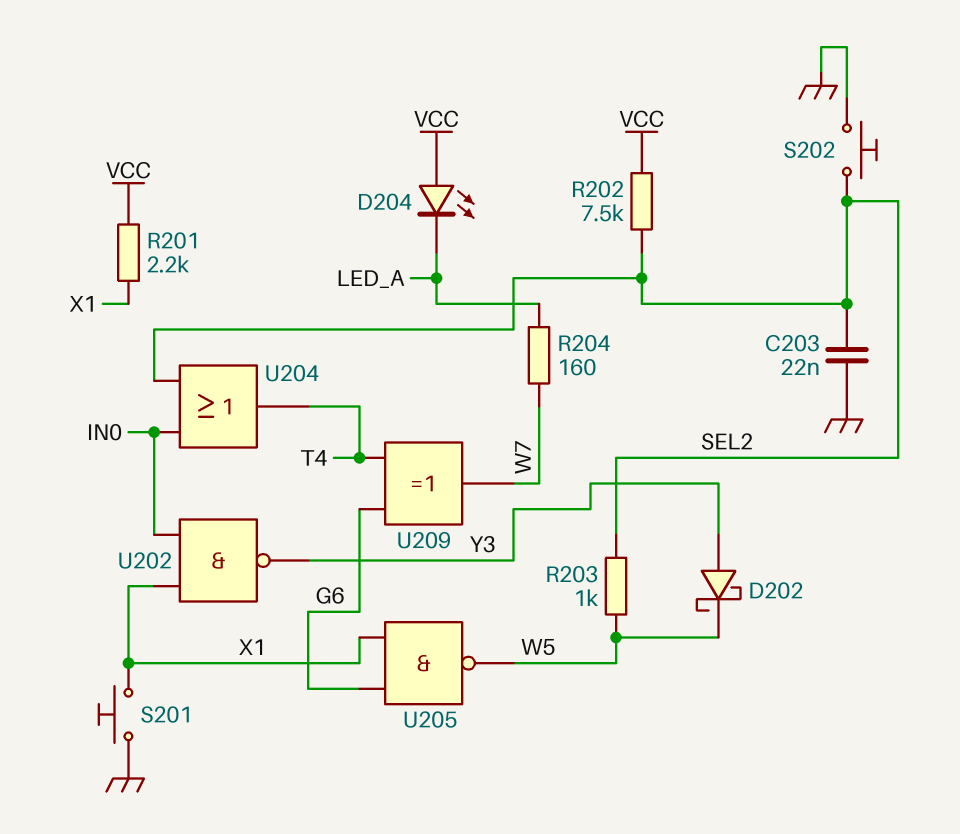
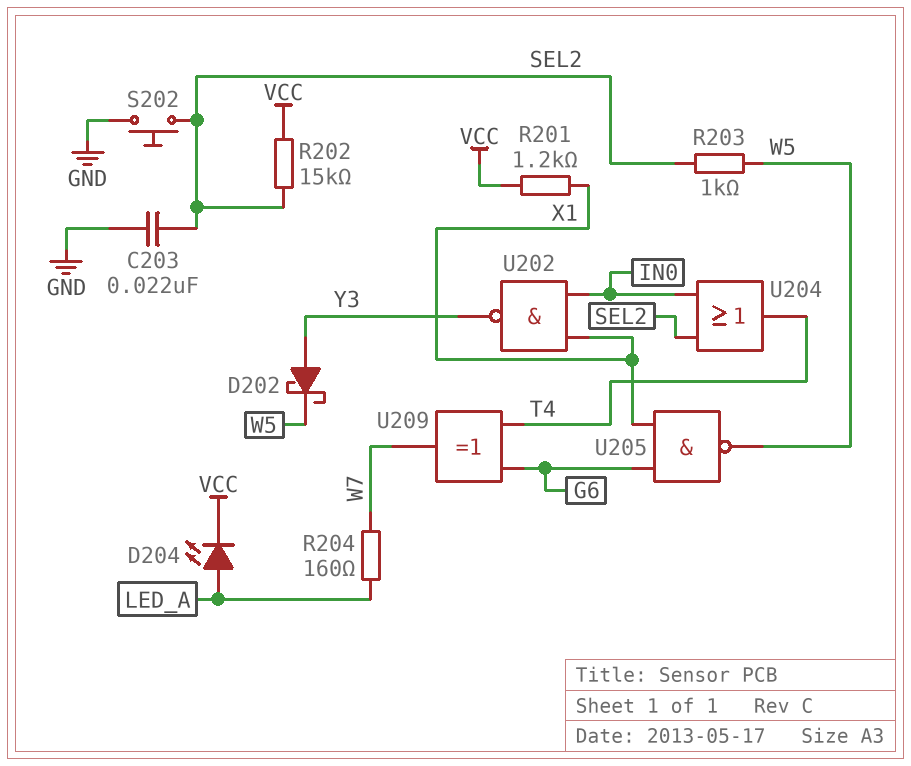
D204: LED (A VCC, K LED_A) -> LED (A LED_A, K VCC)
R201: 2.2k (VCC, X1) -> 1.2k (VCC, X1)
R202: 7.5k (SEL2, VCC) -> 15k (SEL2, VCC)
S201: button (GND, X1) -> none

